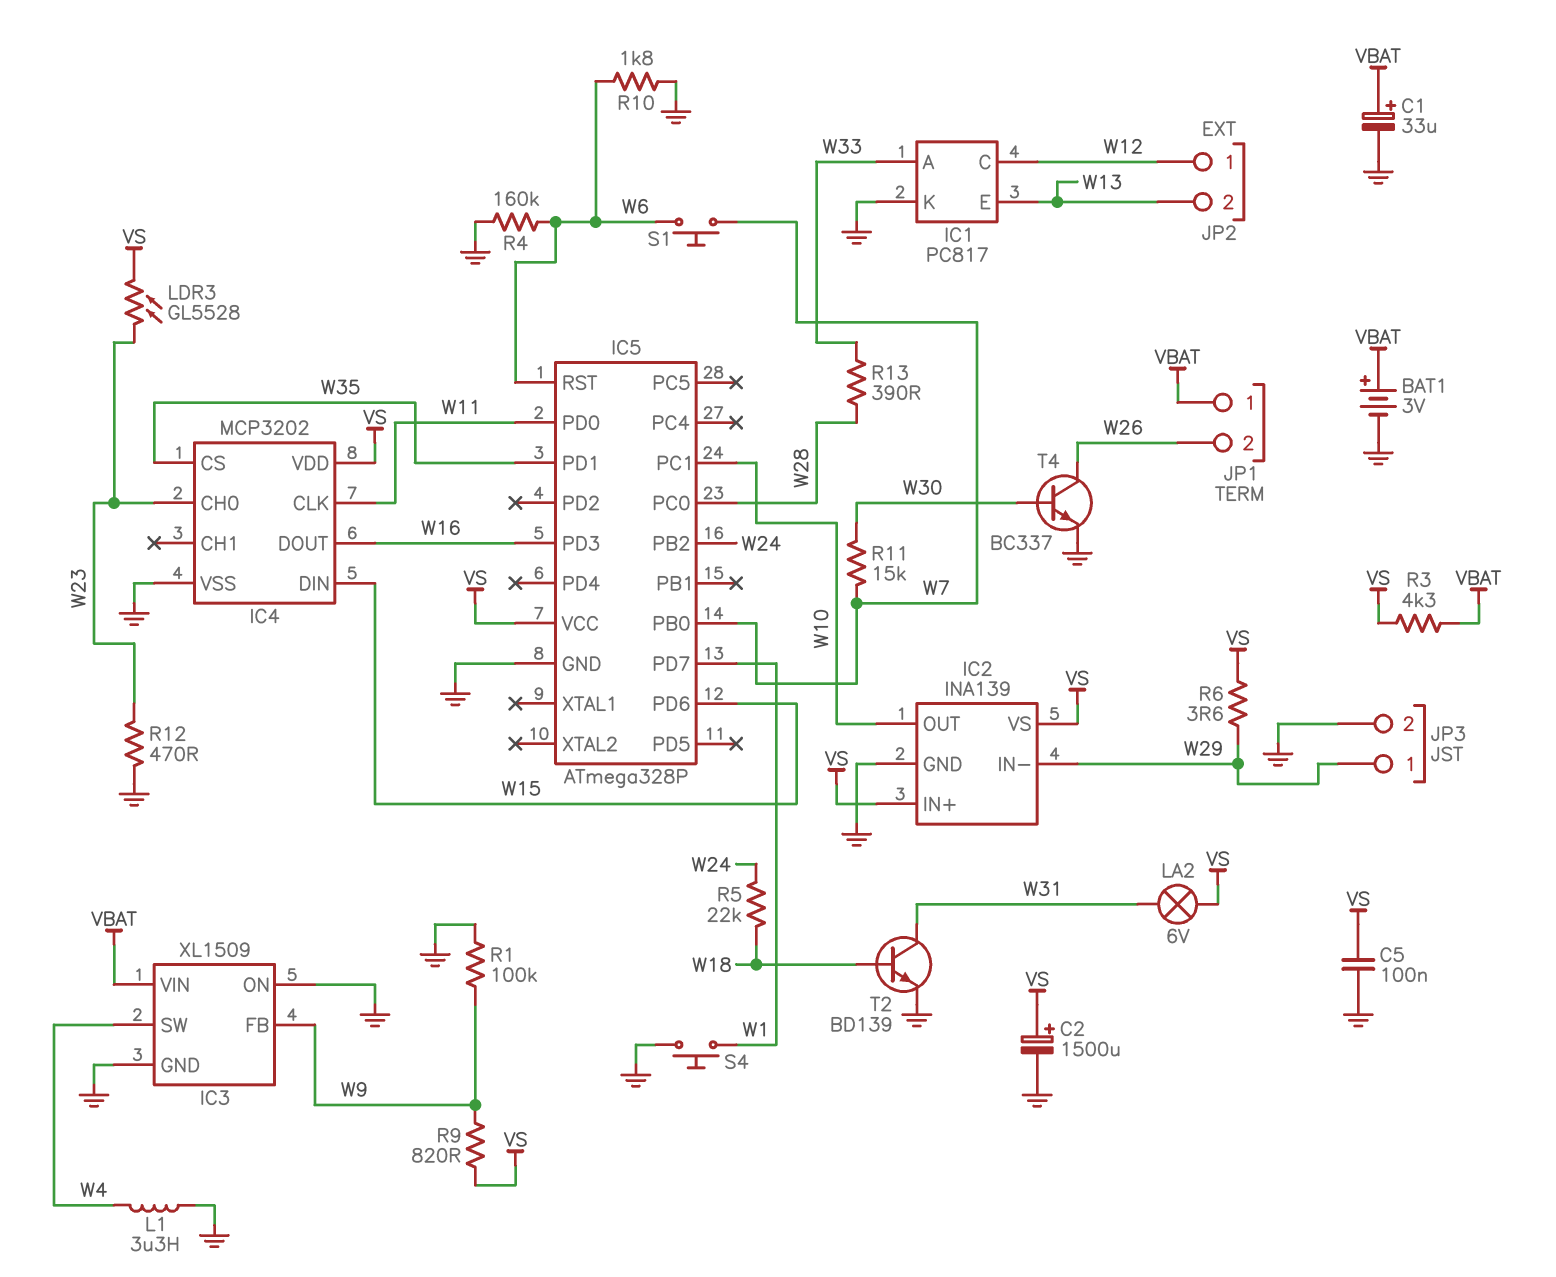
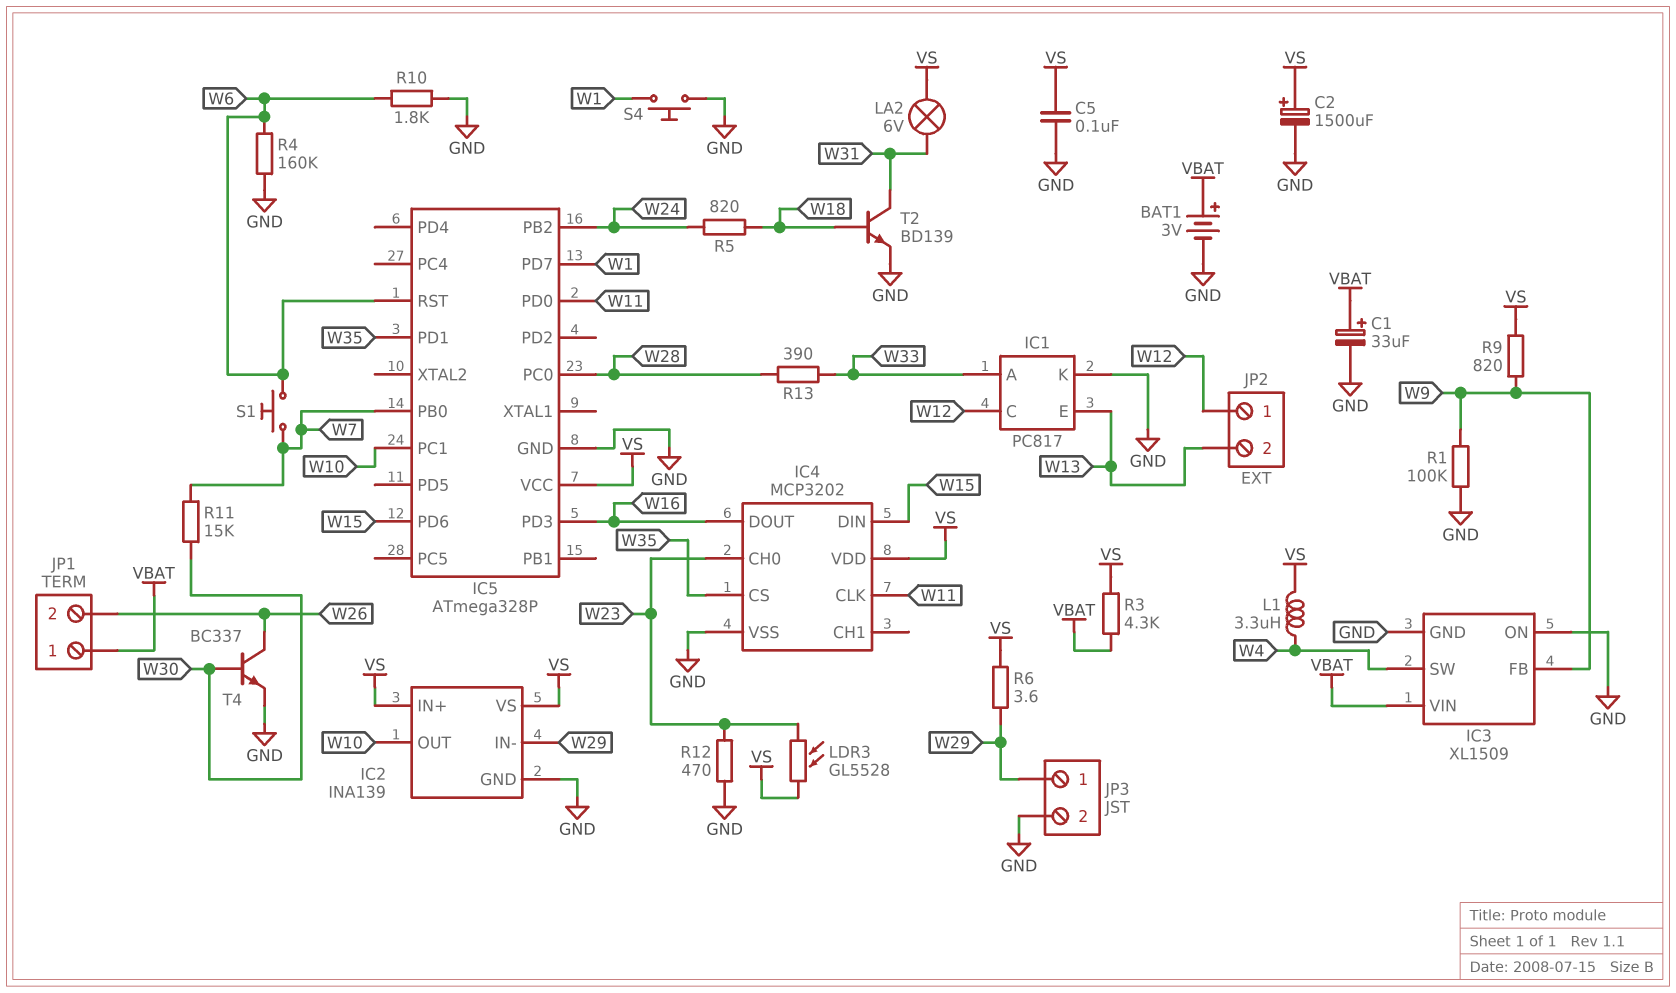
L1: 3.3uH (GND, W4) -> 3.3uH (VS, W4)
R5: 22k (W18, W24) -> 820 (W18, W24)

